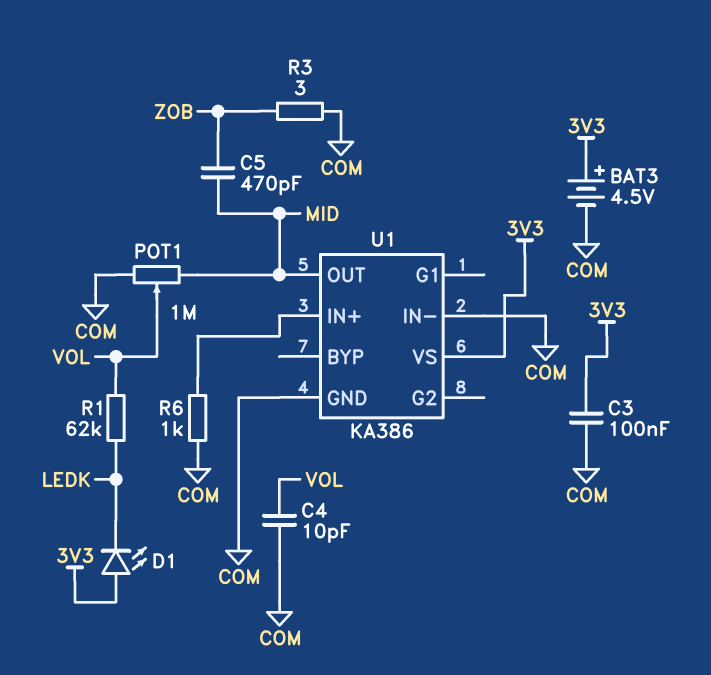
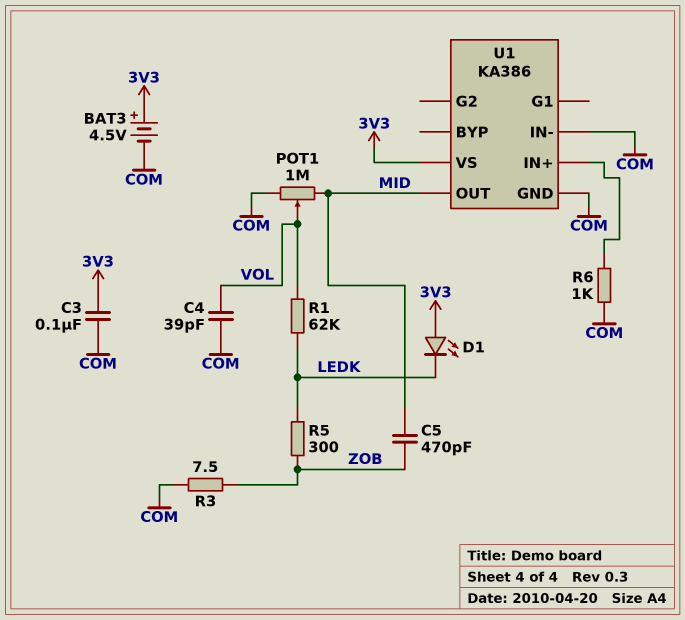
C4: 10pF (COM, VOL) -> 39pF (COM, VOL)
R3: 3 (COM, ZOB) -> 7.5 (COM, ZOB)
R5: none -> 300 (LEDK, ZOB)

